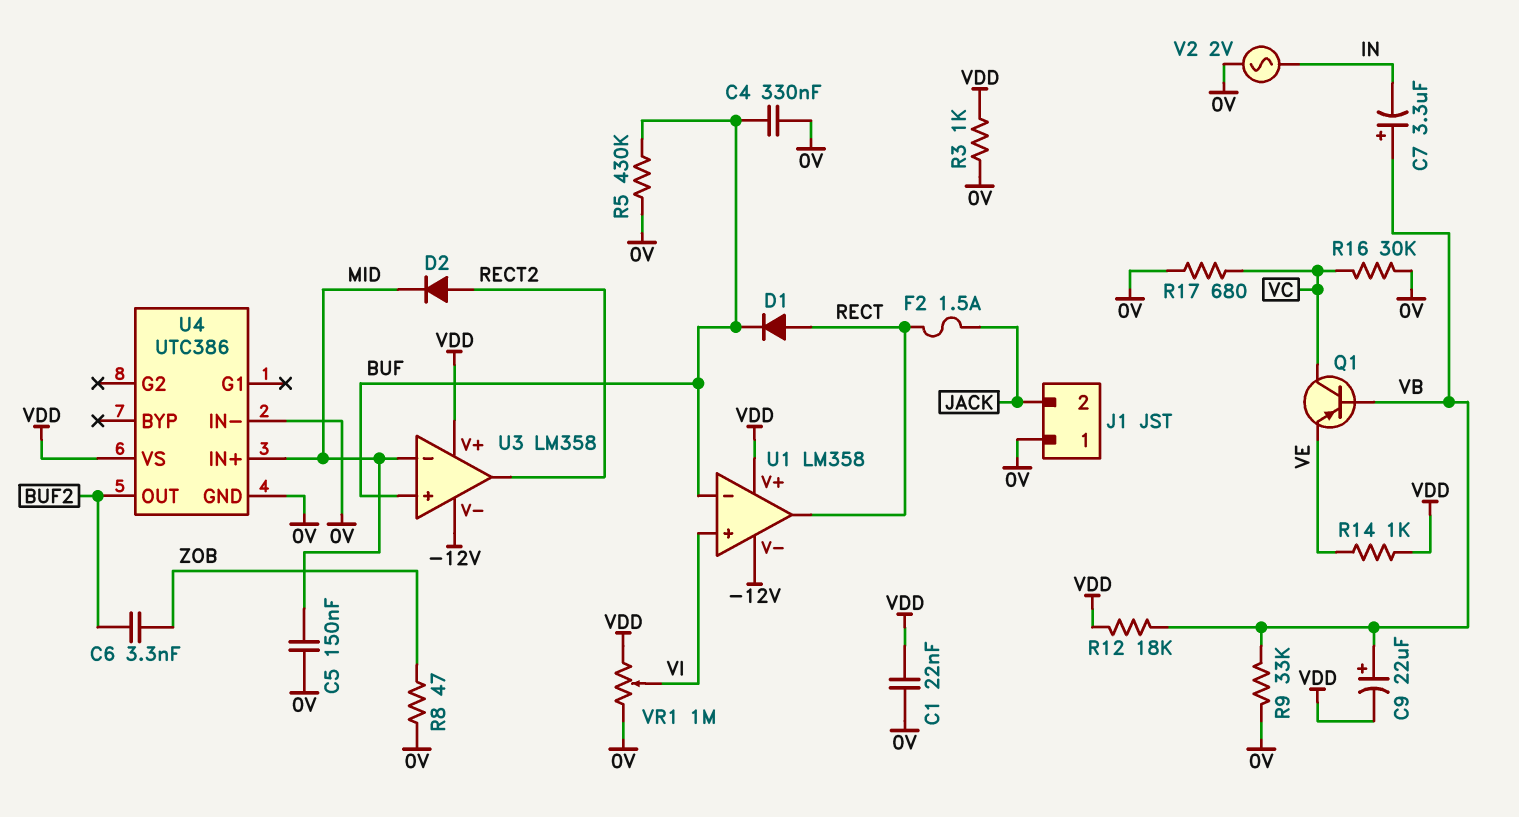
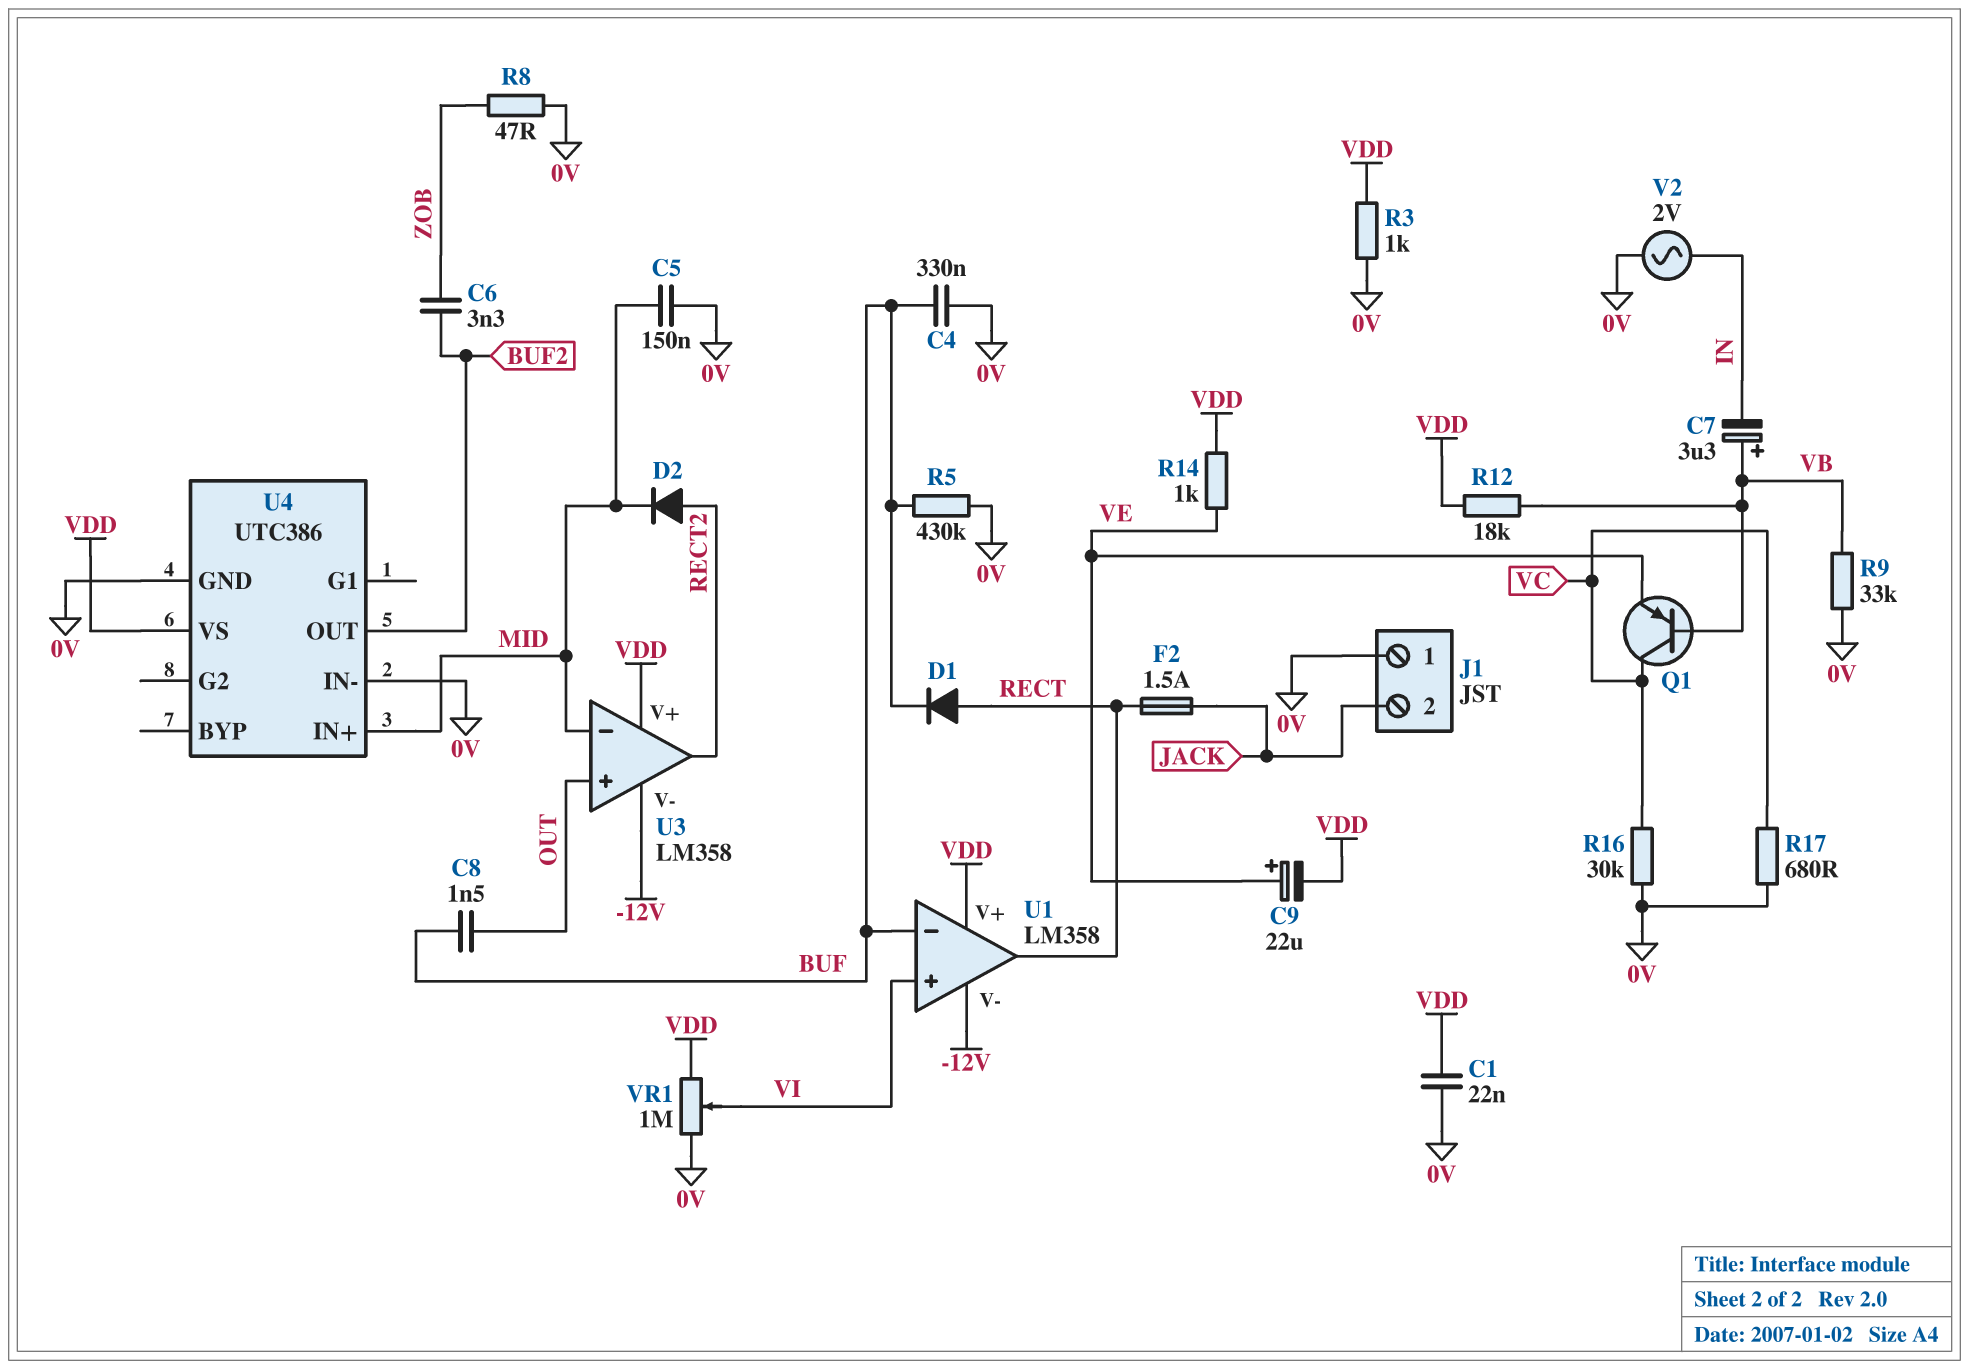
C8: none -> 1.5nF (BUF, OUT)
C9: 22uF (plus VB, minus VDD) -> 22uF (plus VE, minus VDD)
U3 pin in+: BUF -> OUT

